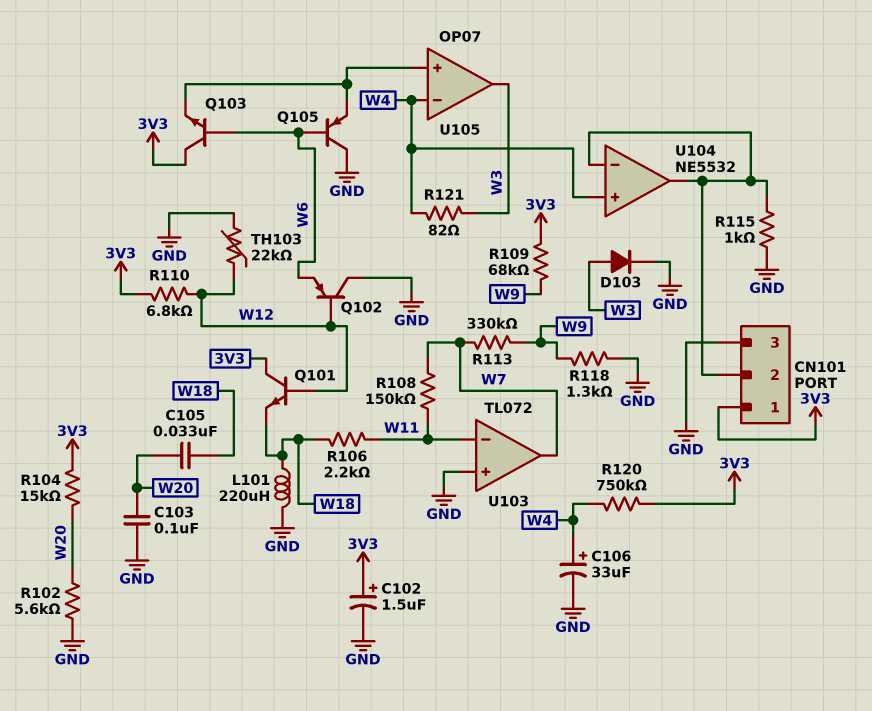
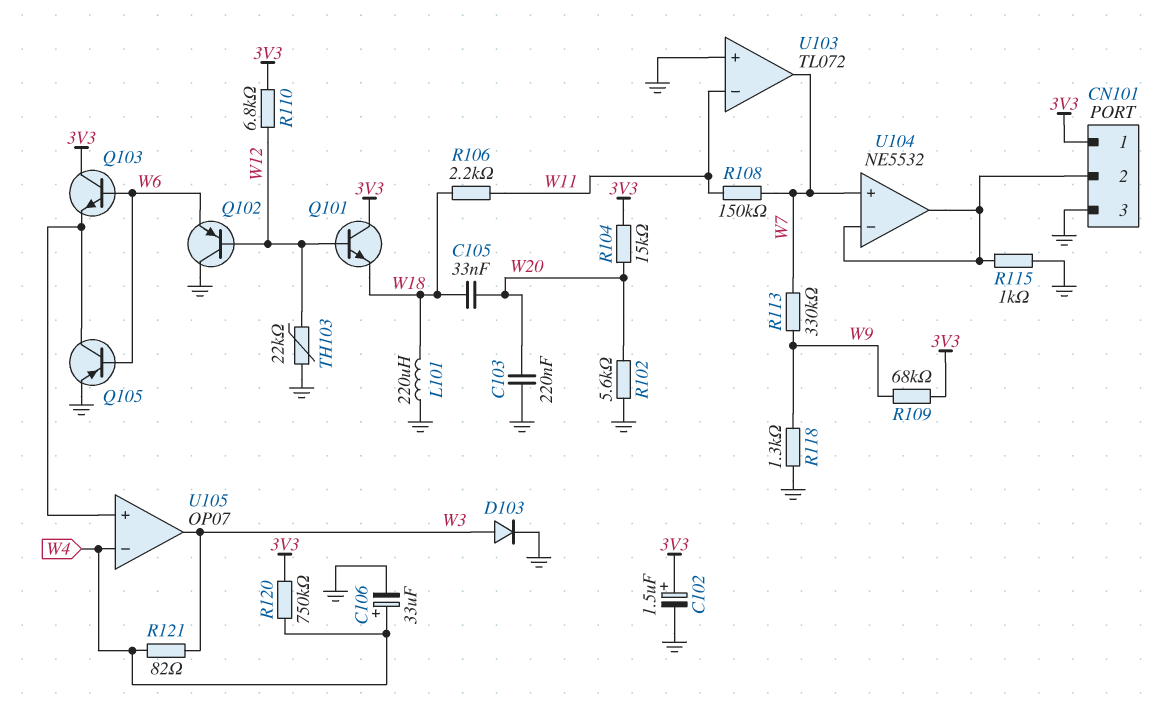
C103: 100nF (GND, W20) -> 220nF (GND, W20)
Q105: PNP (B W6, C GND, E U105/in+) -> PNP (B W6, C U105/in+, E GND)
U104 pin in+: W4 -> W7

